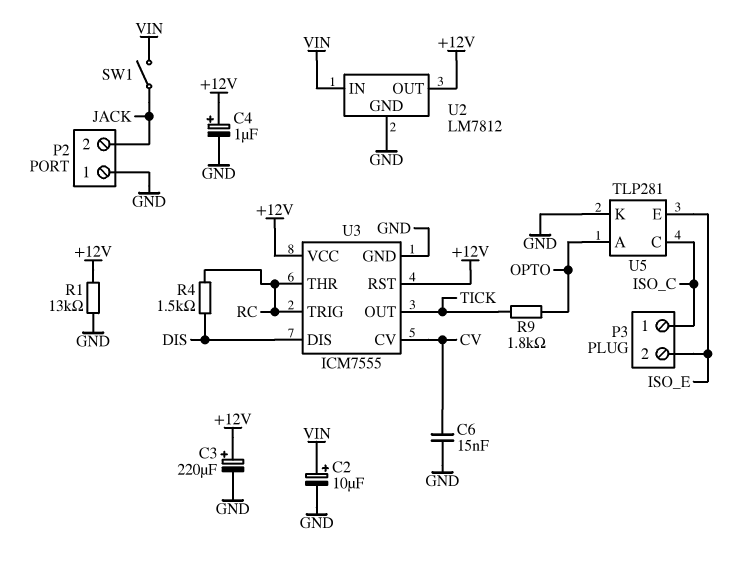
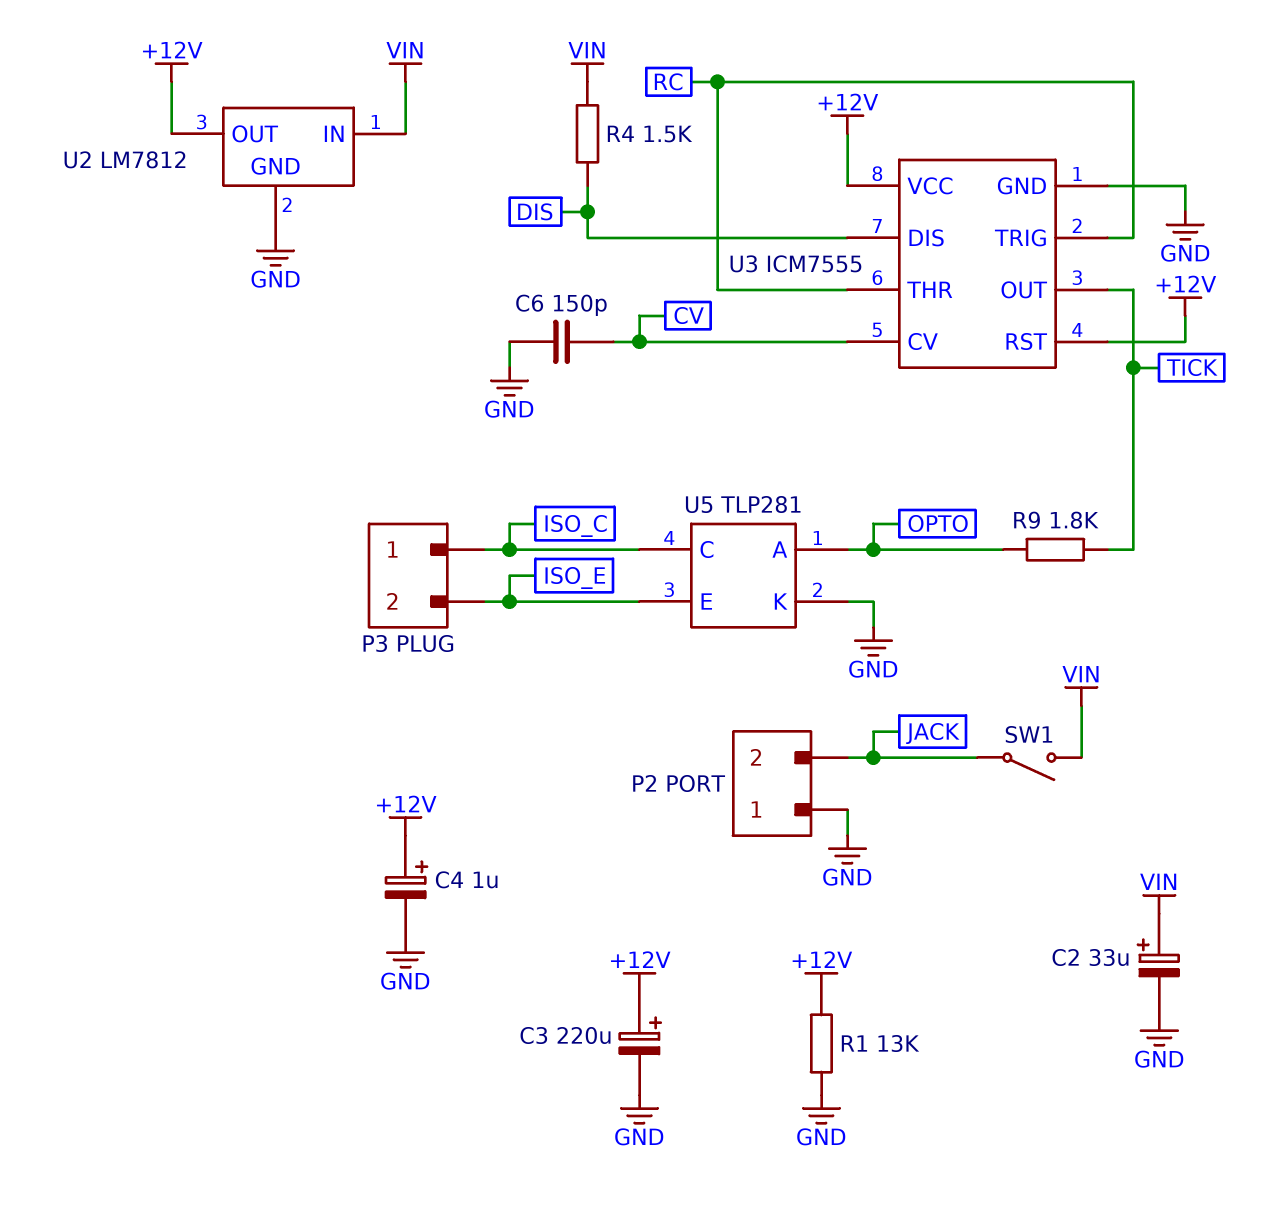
C2: 10uF (plus VIN, minus GND) -> 33uF (plus VIN, minus GND)
C6: 15nF (CV, GND) -> 150pF (CV, GND)
R4: 1.5k (DIS, RC) -> 1.5k (DIS, VIN)

